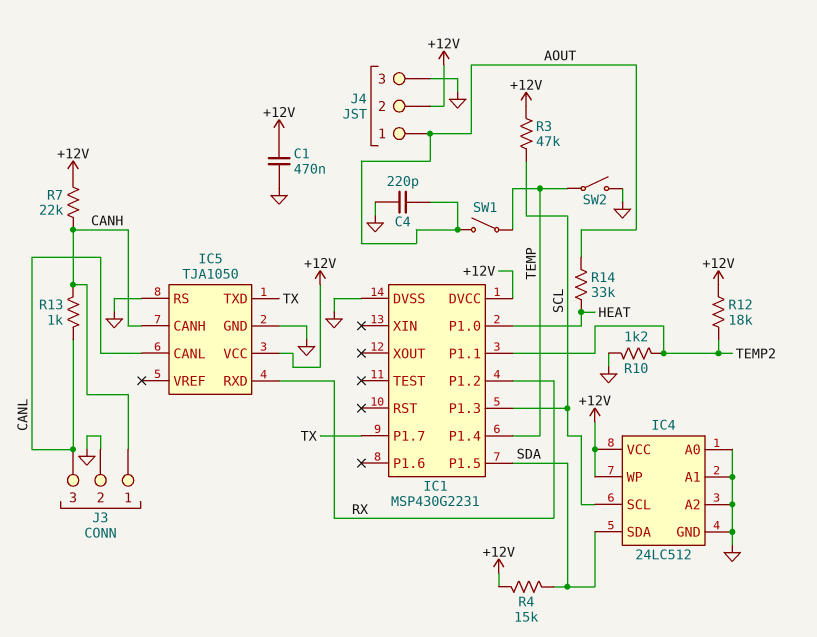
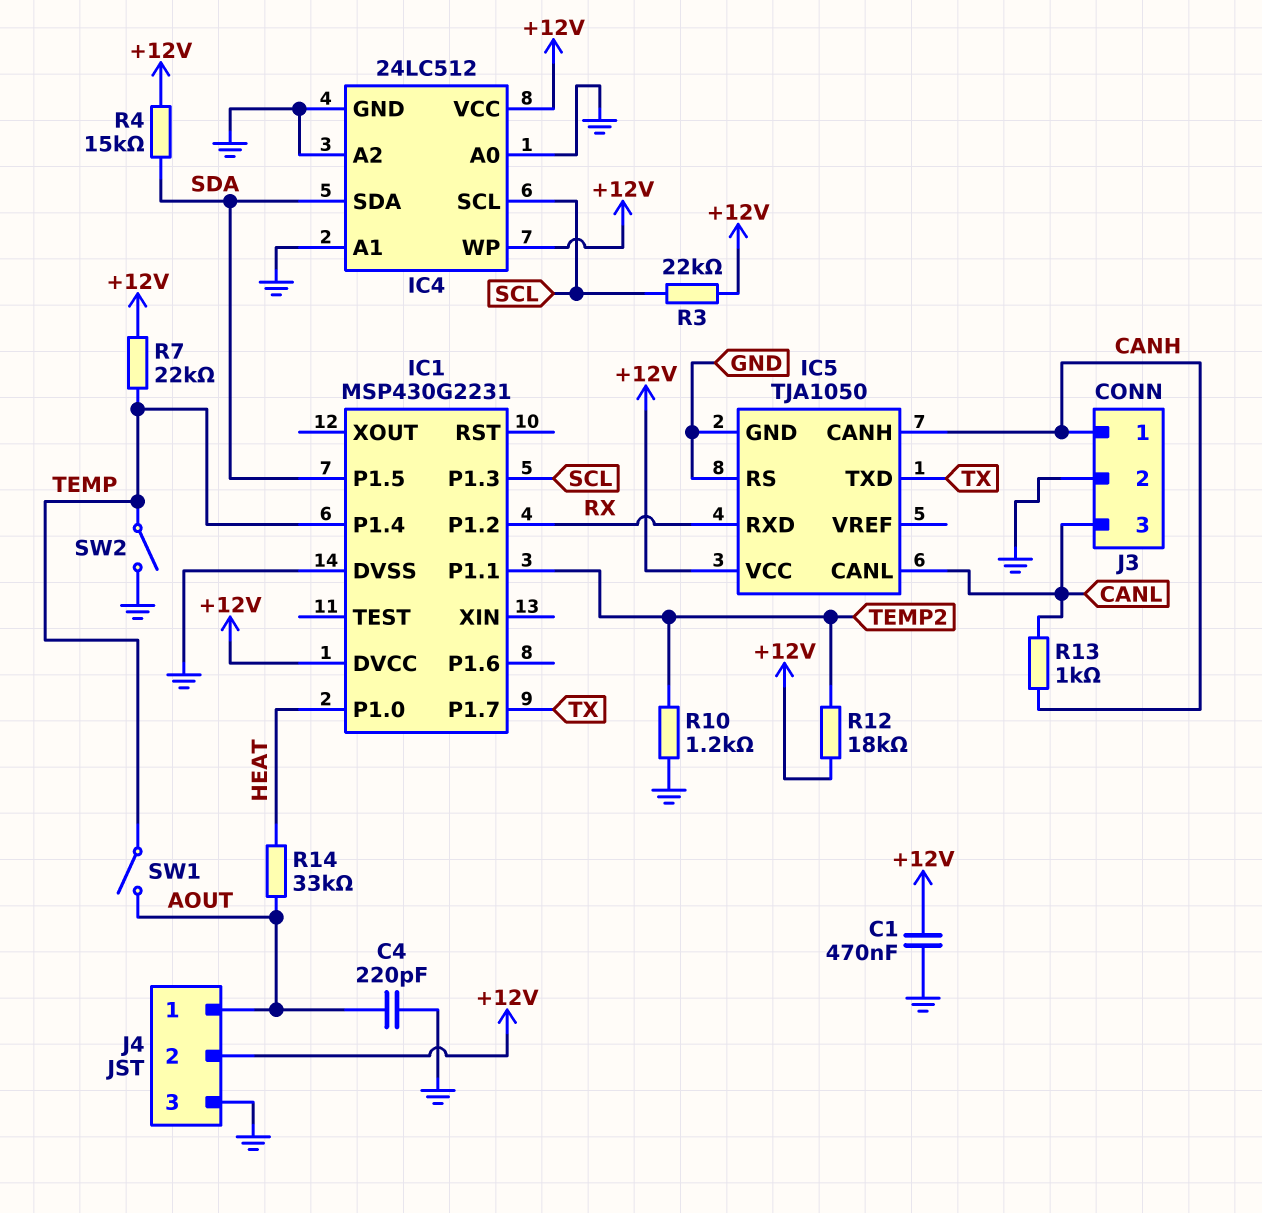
R3: 47k (+12V, SCL) -> 22k (+12V, SCL)
R7: 22k (+12V, CANH) -> 22k (+12V, TEMP)

